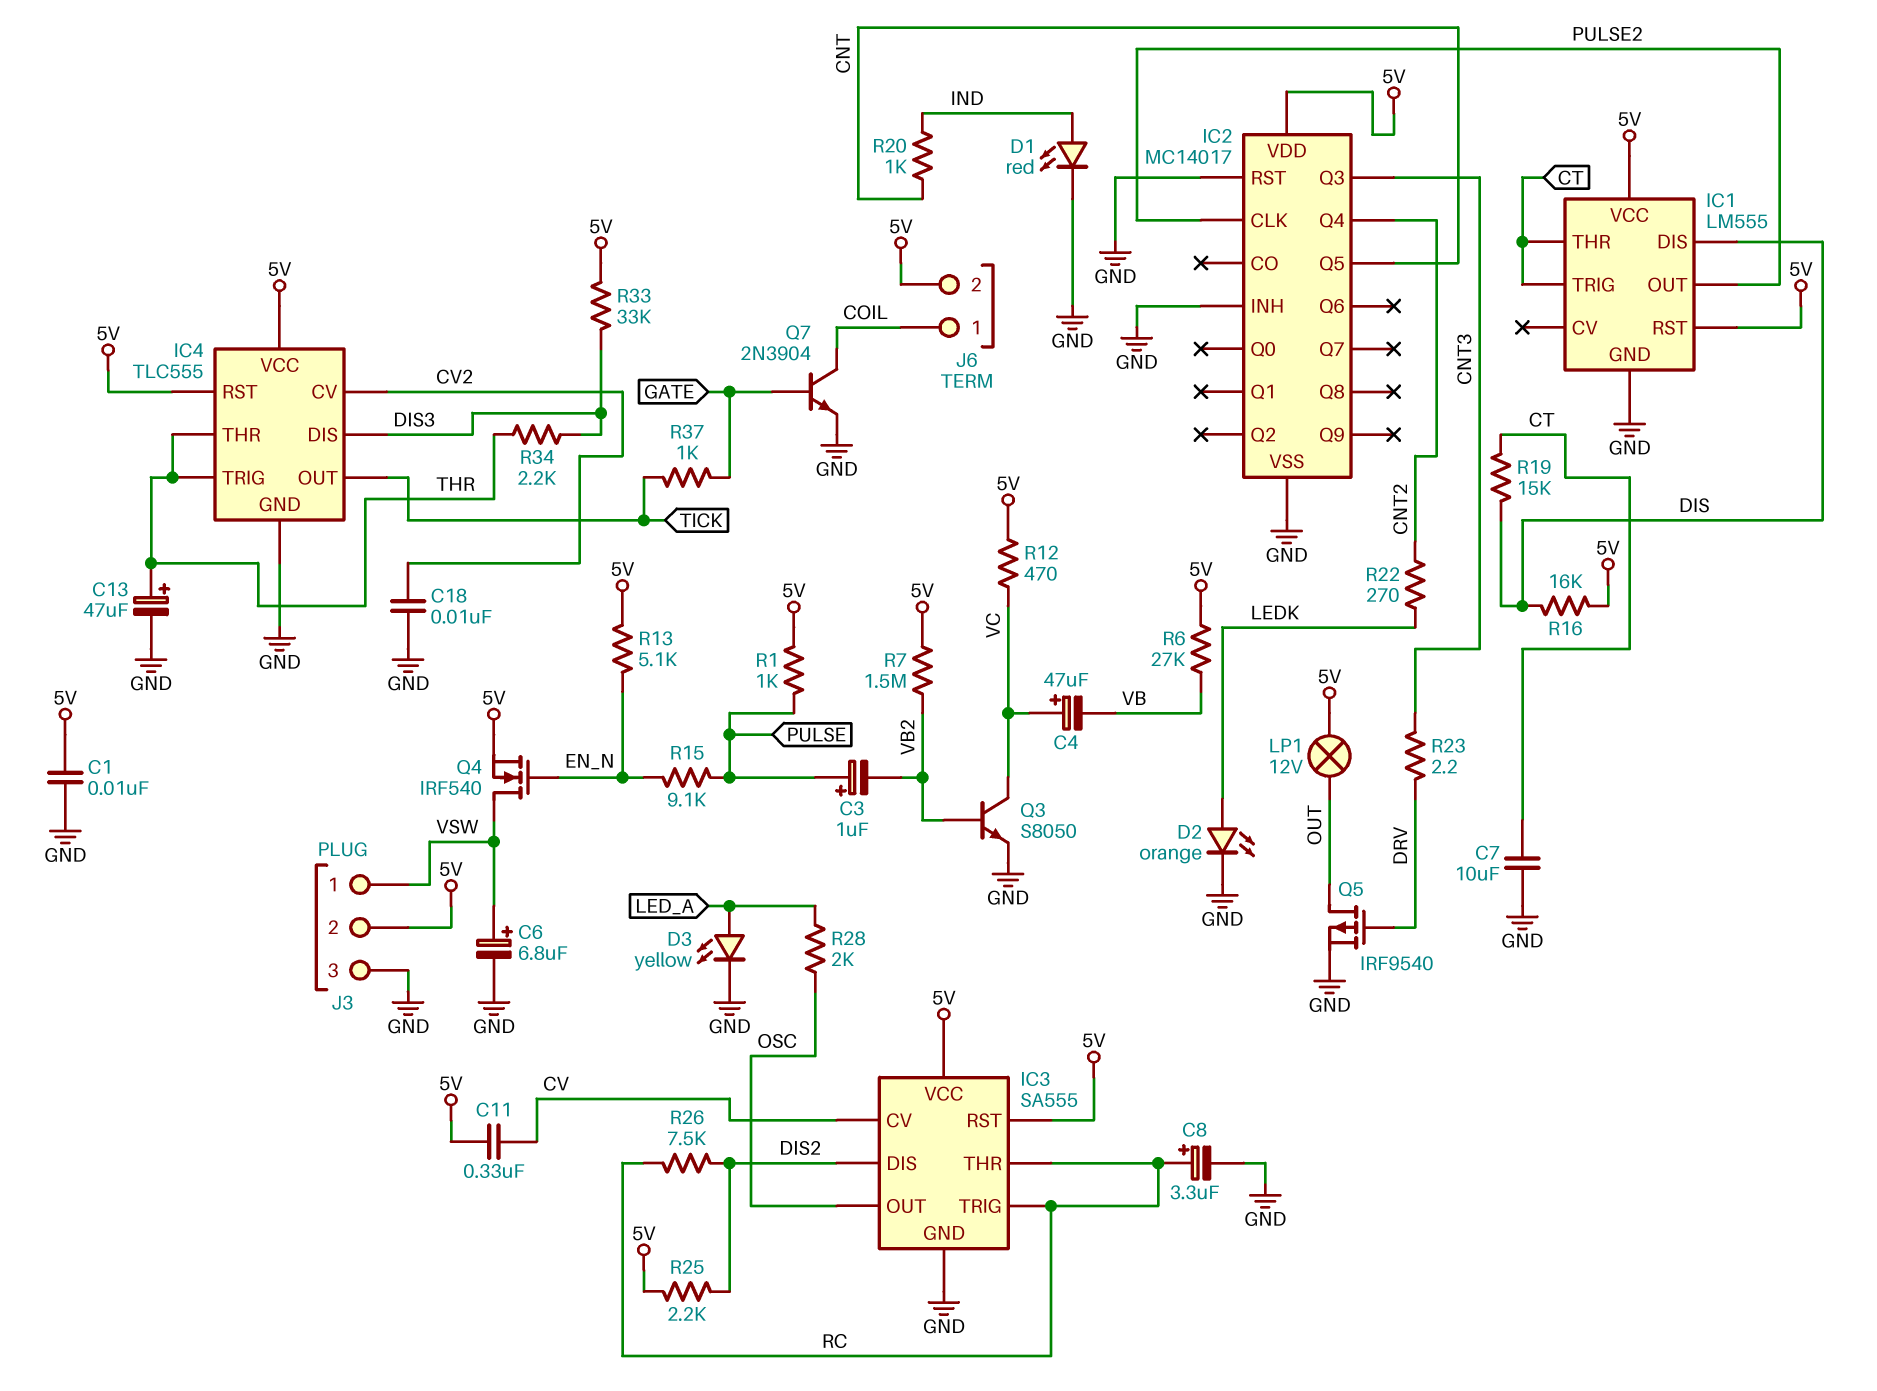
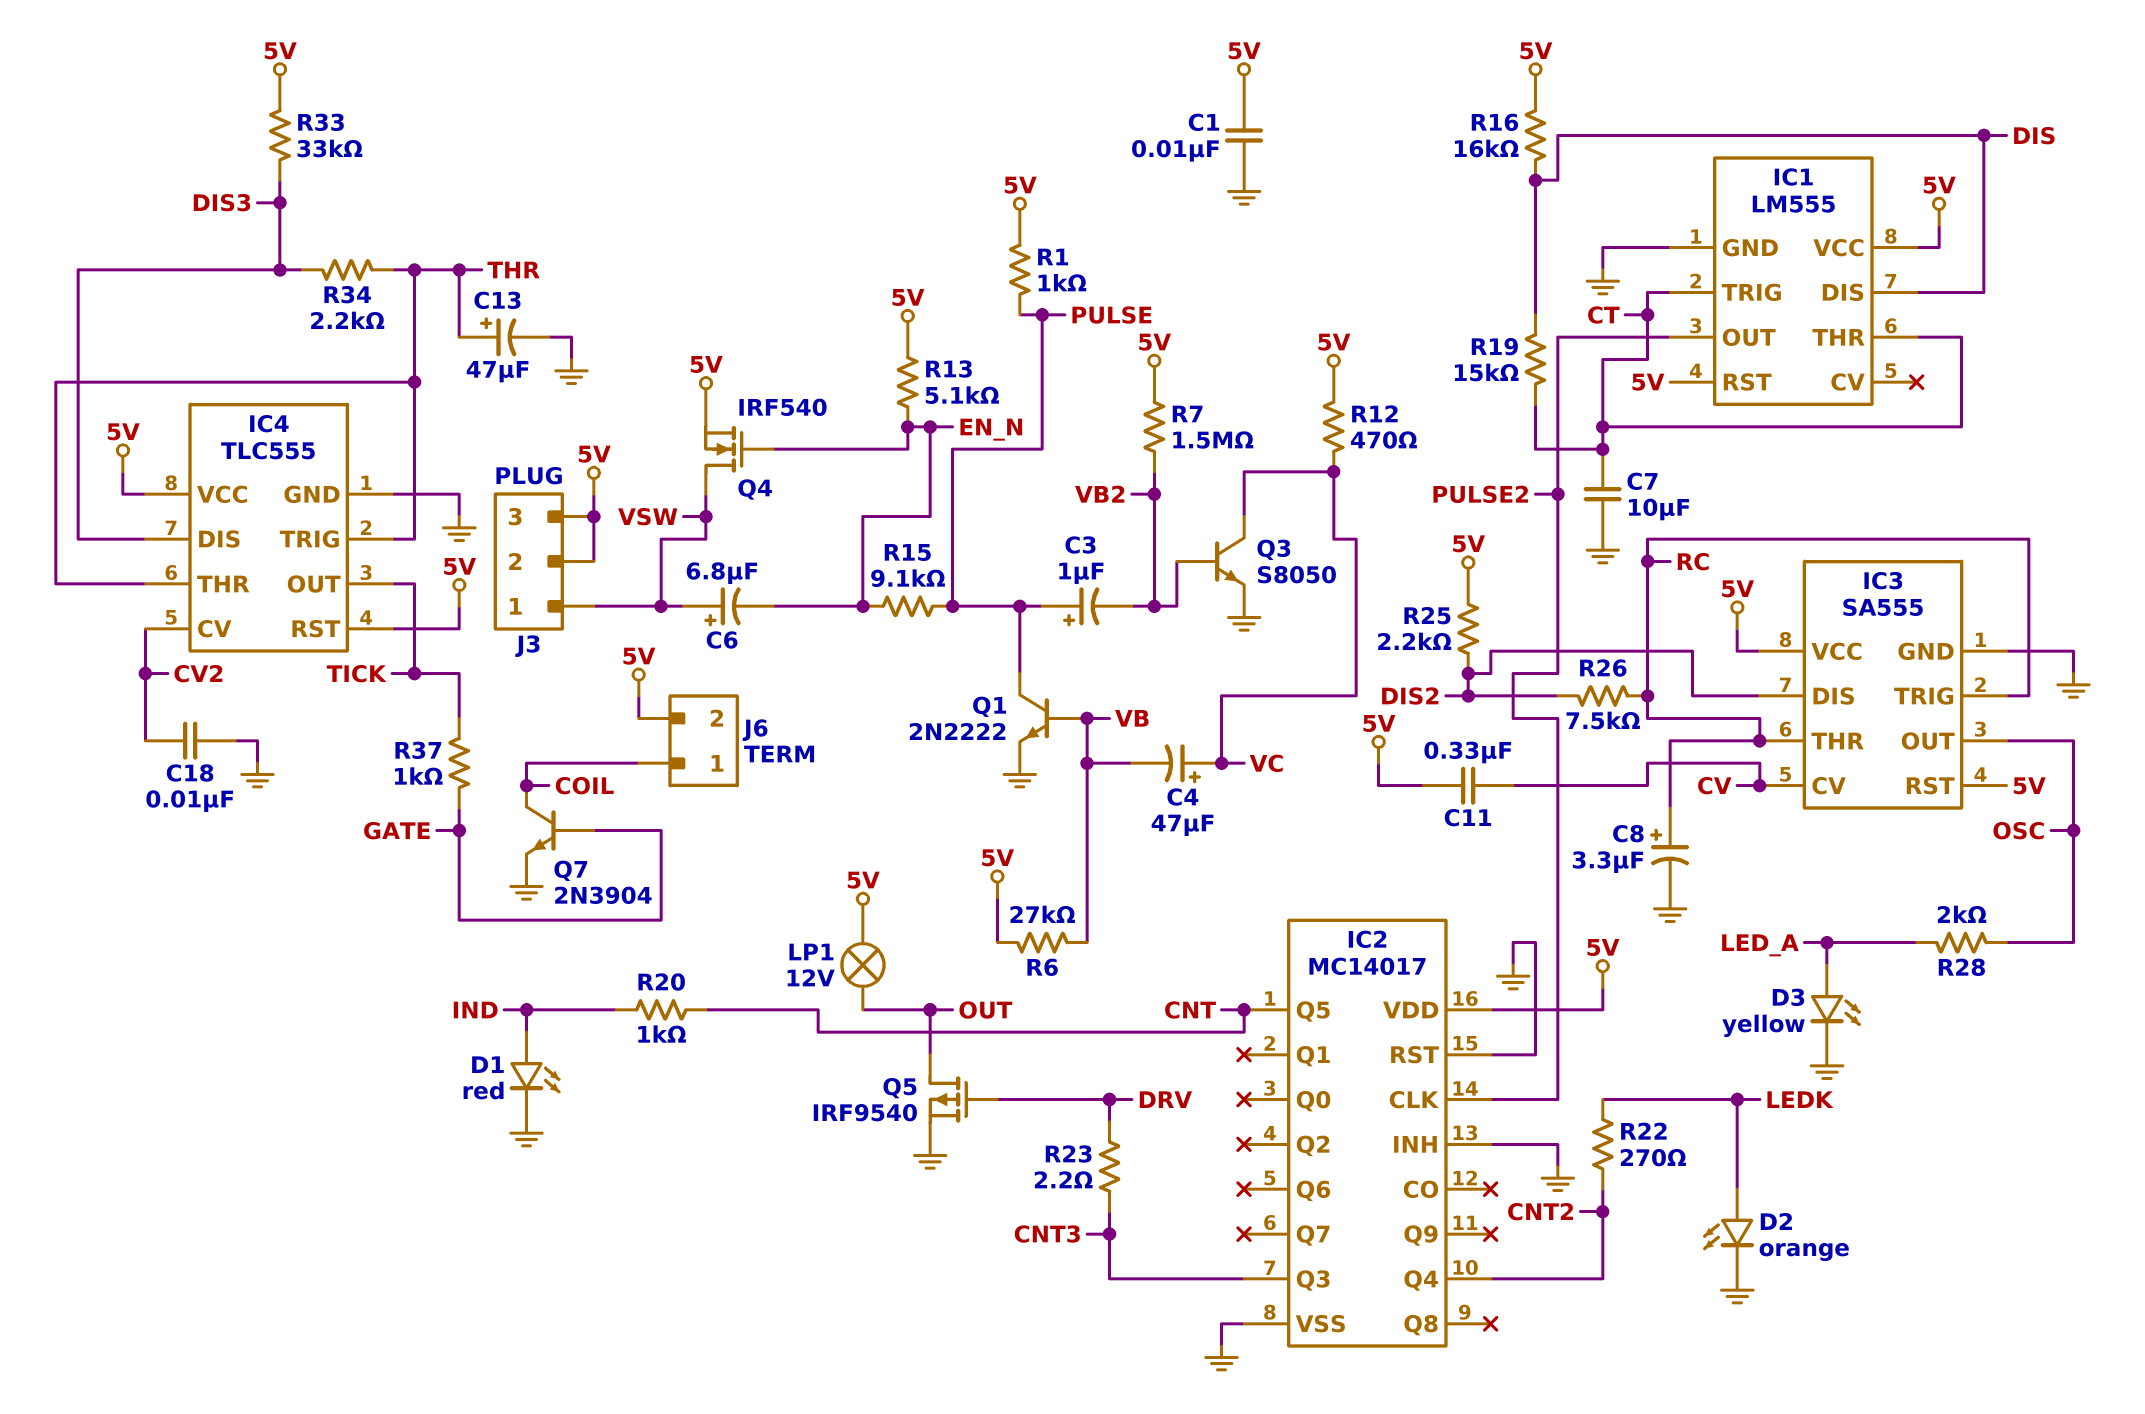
C6: 6.8uF (plus VSW, minus GND) -> 6.8uF (plus VSW, minus EN_N)
J3 pin 3: GND -> 5V
Q1: none -> NPN 2N2222 (B VB, C PULSE, E GND)

